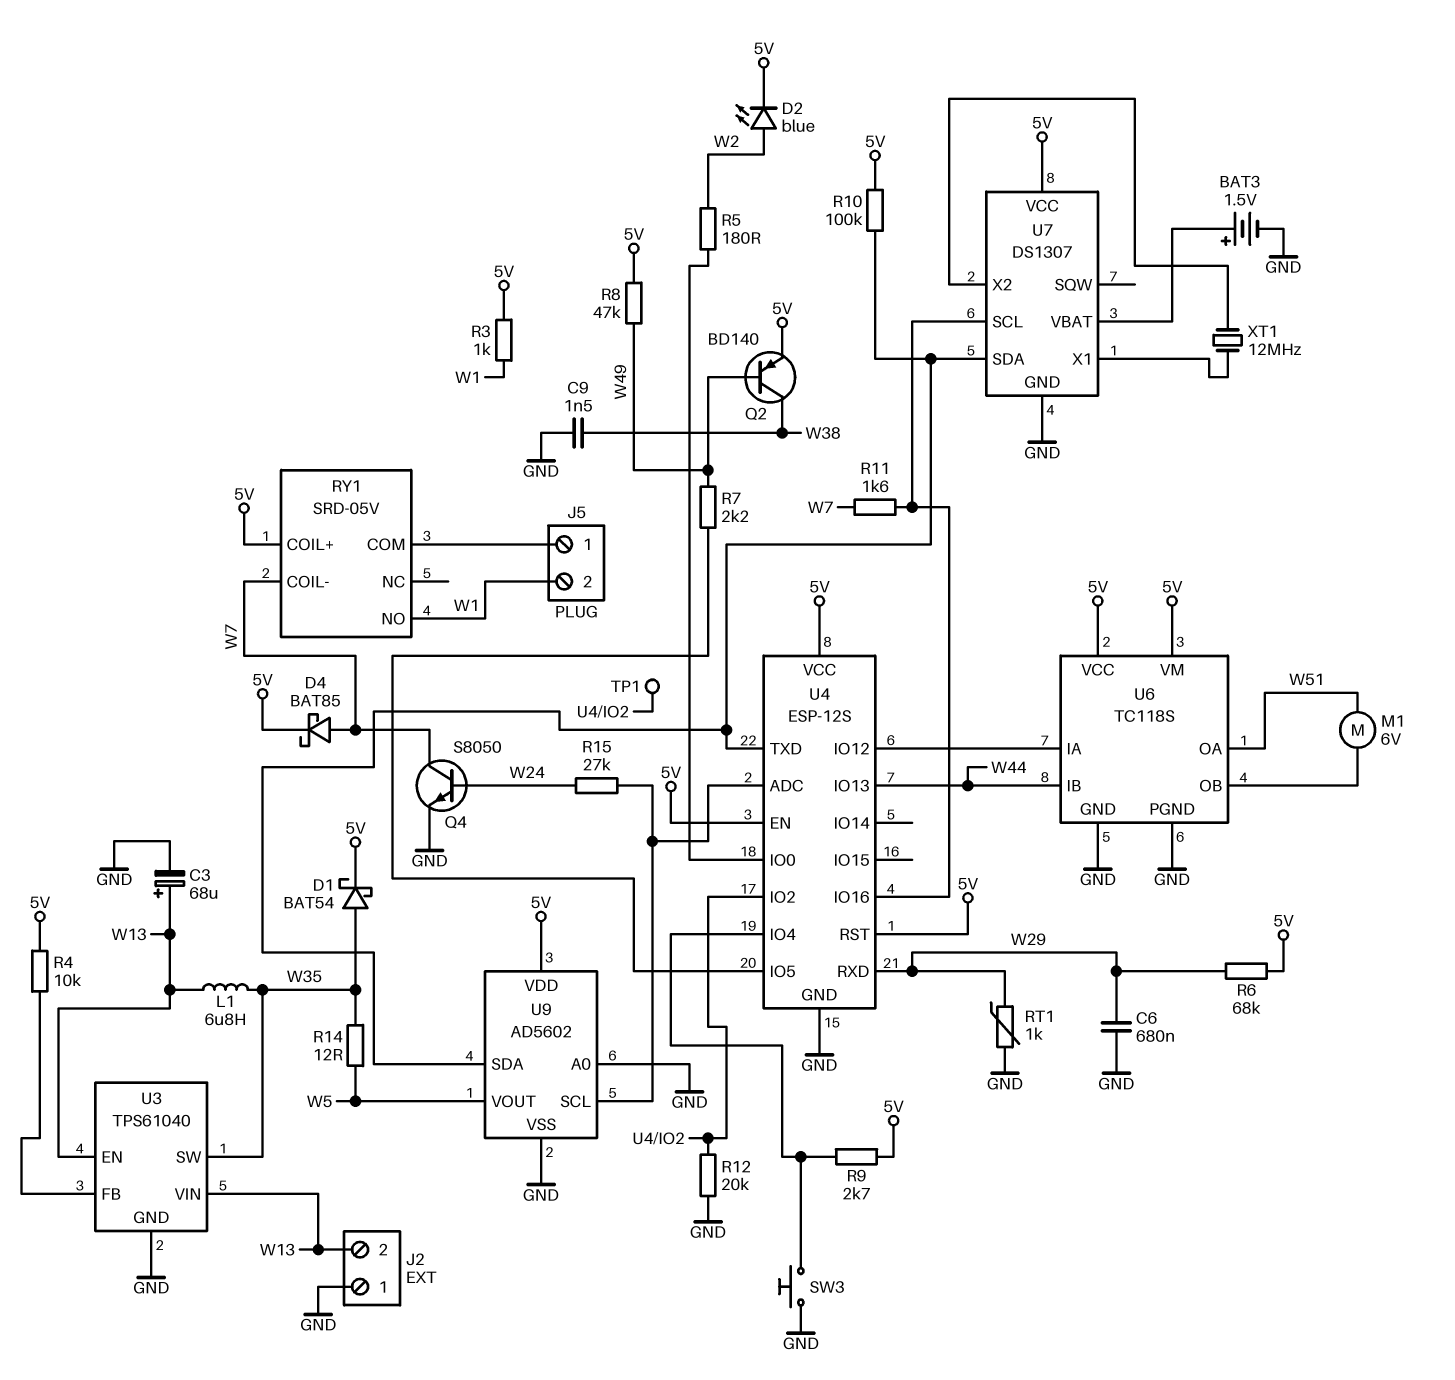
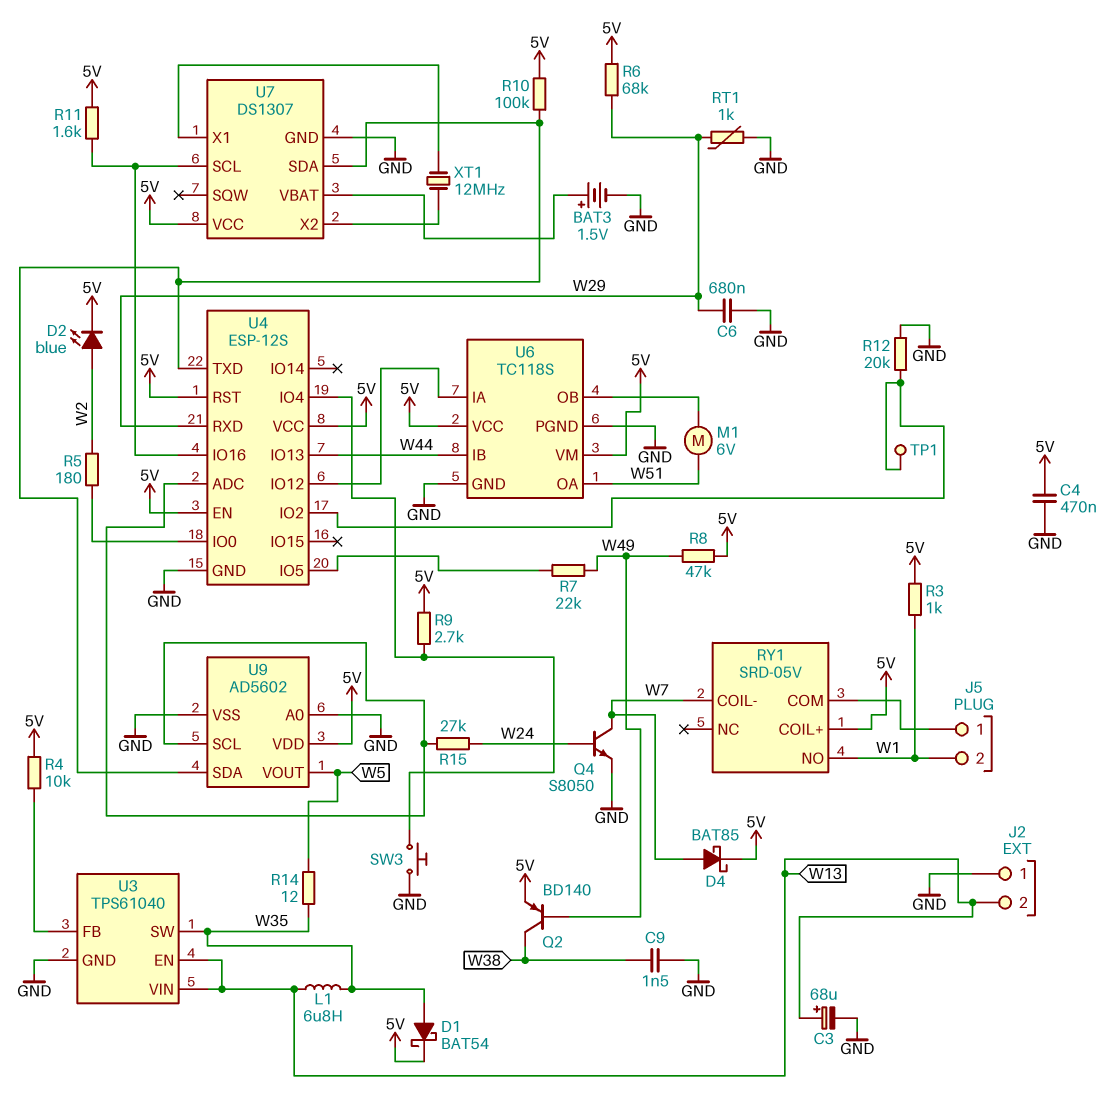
C4: none -> 470nF (5V, GND)
R7: 2.2k (U4/IO5, W49) -> 22k (U4/IO5, W49)
R11: 1.6k (U4/IO16, W7) -> 1.6k (5V, U4/IO16)

